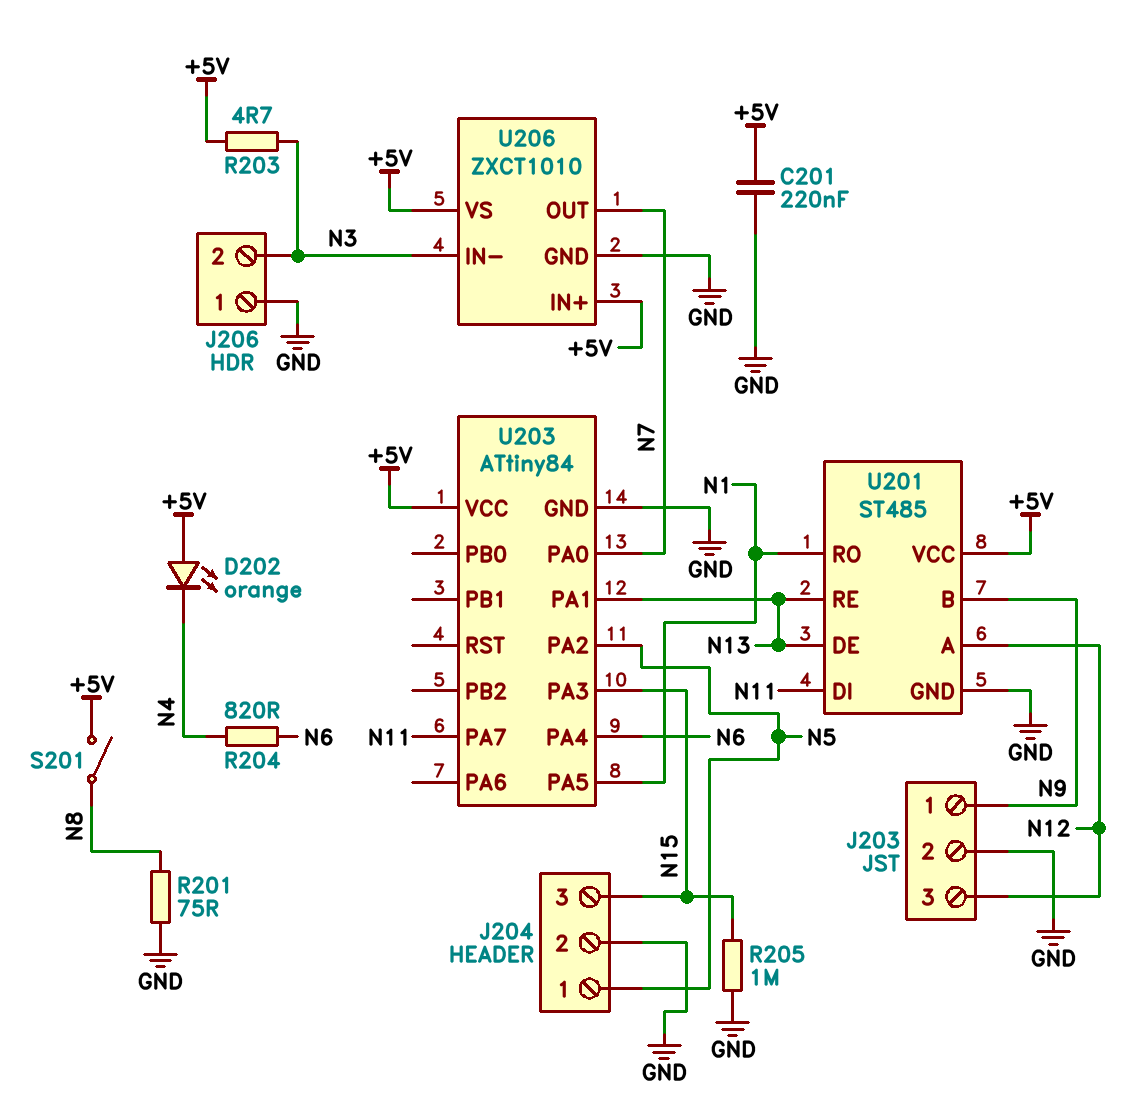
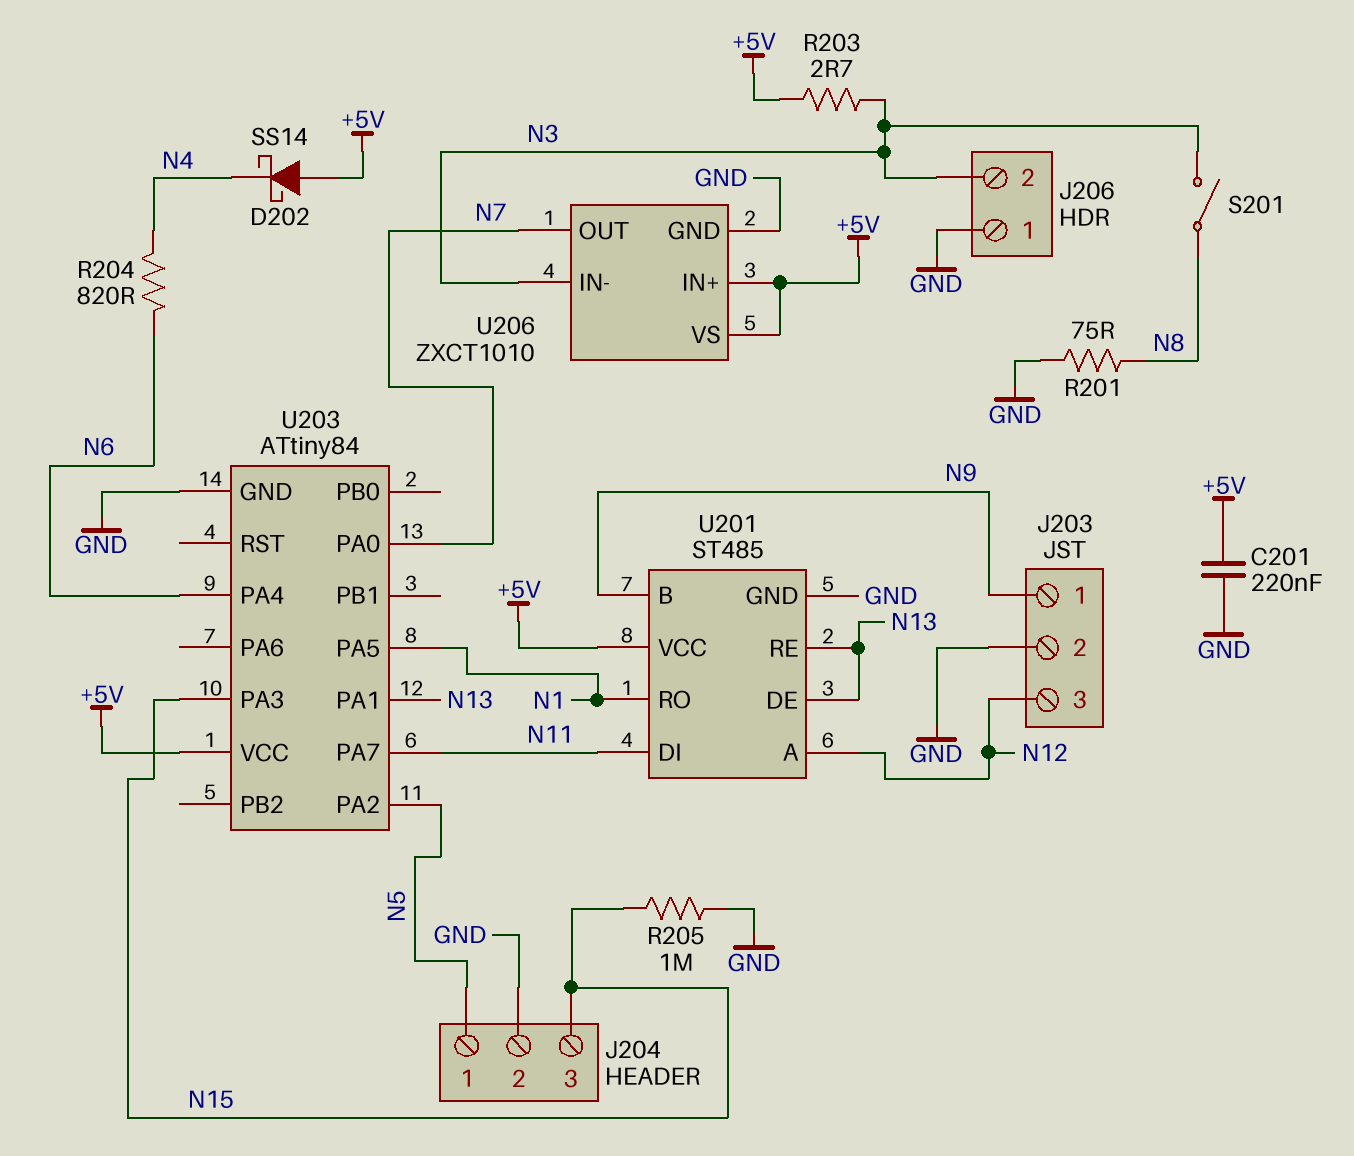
D202: LED orange (A +5V, K N4) -> schottky SS14 (A +5V, K N4)
R203: 4.7 (+5V, N3) -> 2.7 (+5V, N3)
S201: switch (+5V, N8) -> switch (N3, N8)

